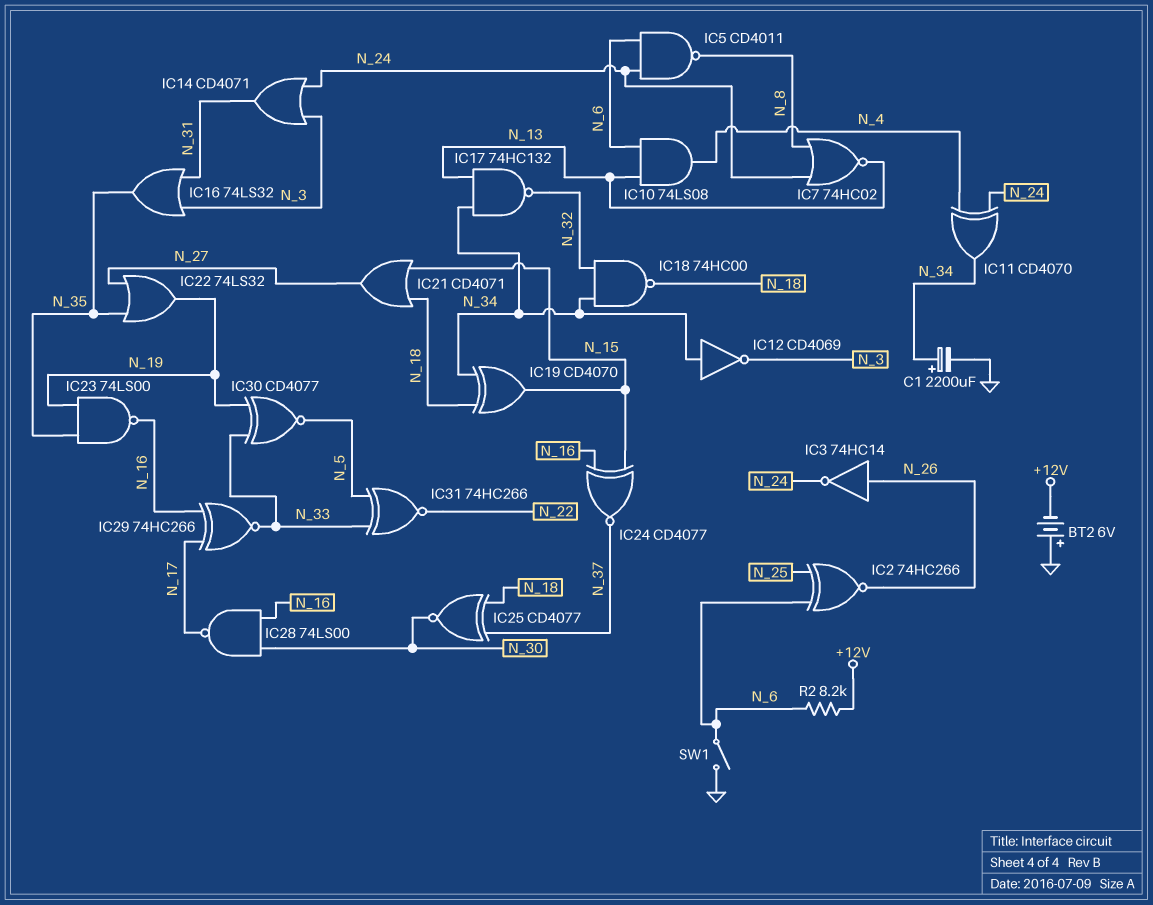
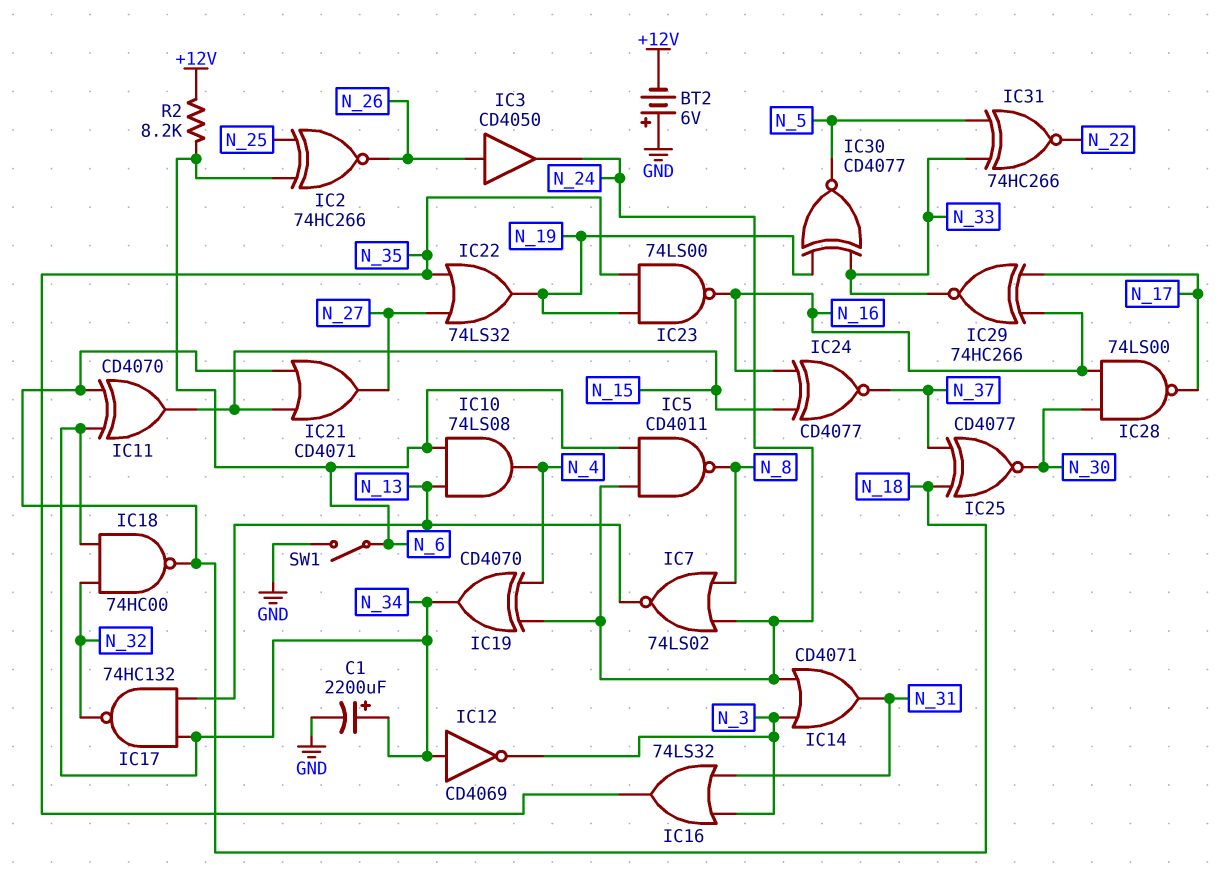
IC3: NOT 74HC14 (in N_26, out N_24) -> buffer CD4050 (in N_26, out N_24)
IC7: NOR 74HC02 (in N_8, in N_24, out N_13) -> NOR 74LS02 (in N_8, in N_24, out N_13)
IC11: XOR CD4070 (in N_4, in N_24, out N_34) -> XOR CD4070 (in N_18, in N_34, out N_15)
IC19: XOR CD4070 (in N_18, in N_34, out N_15) -> XOR CD4070 (in N_4, in N_24, out N_34)

